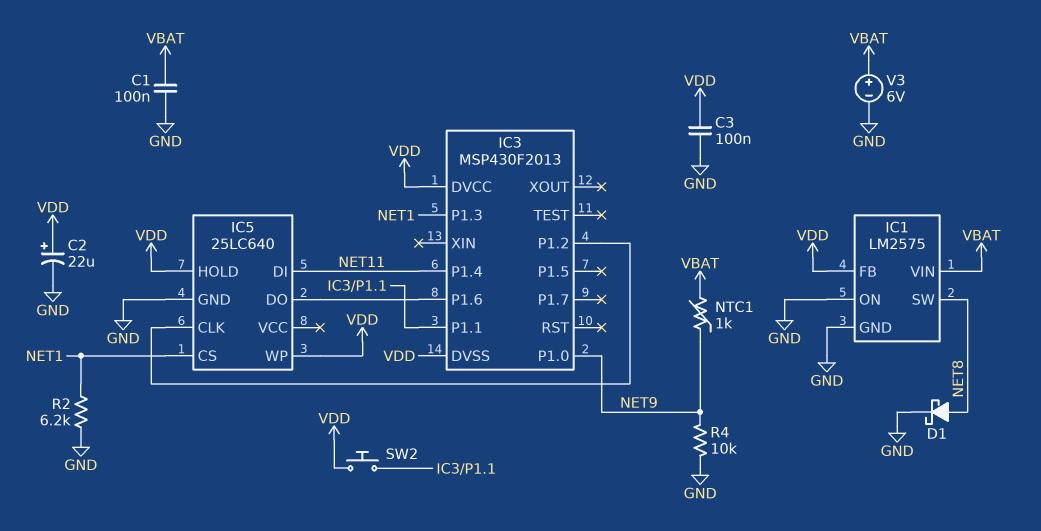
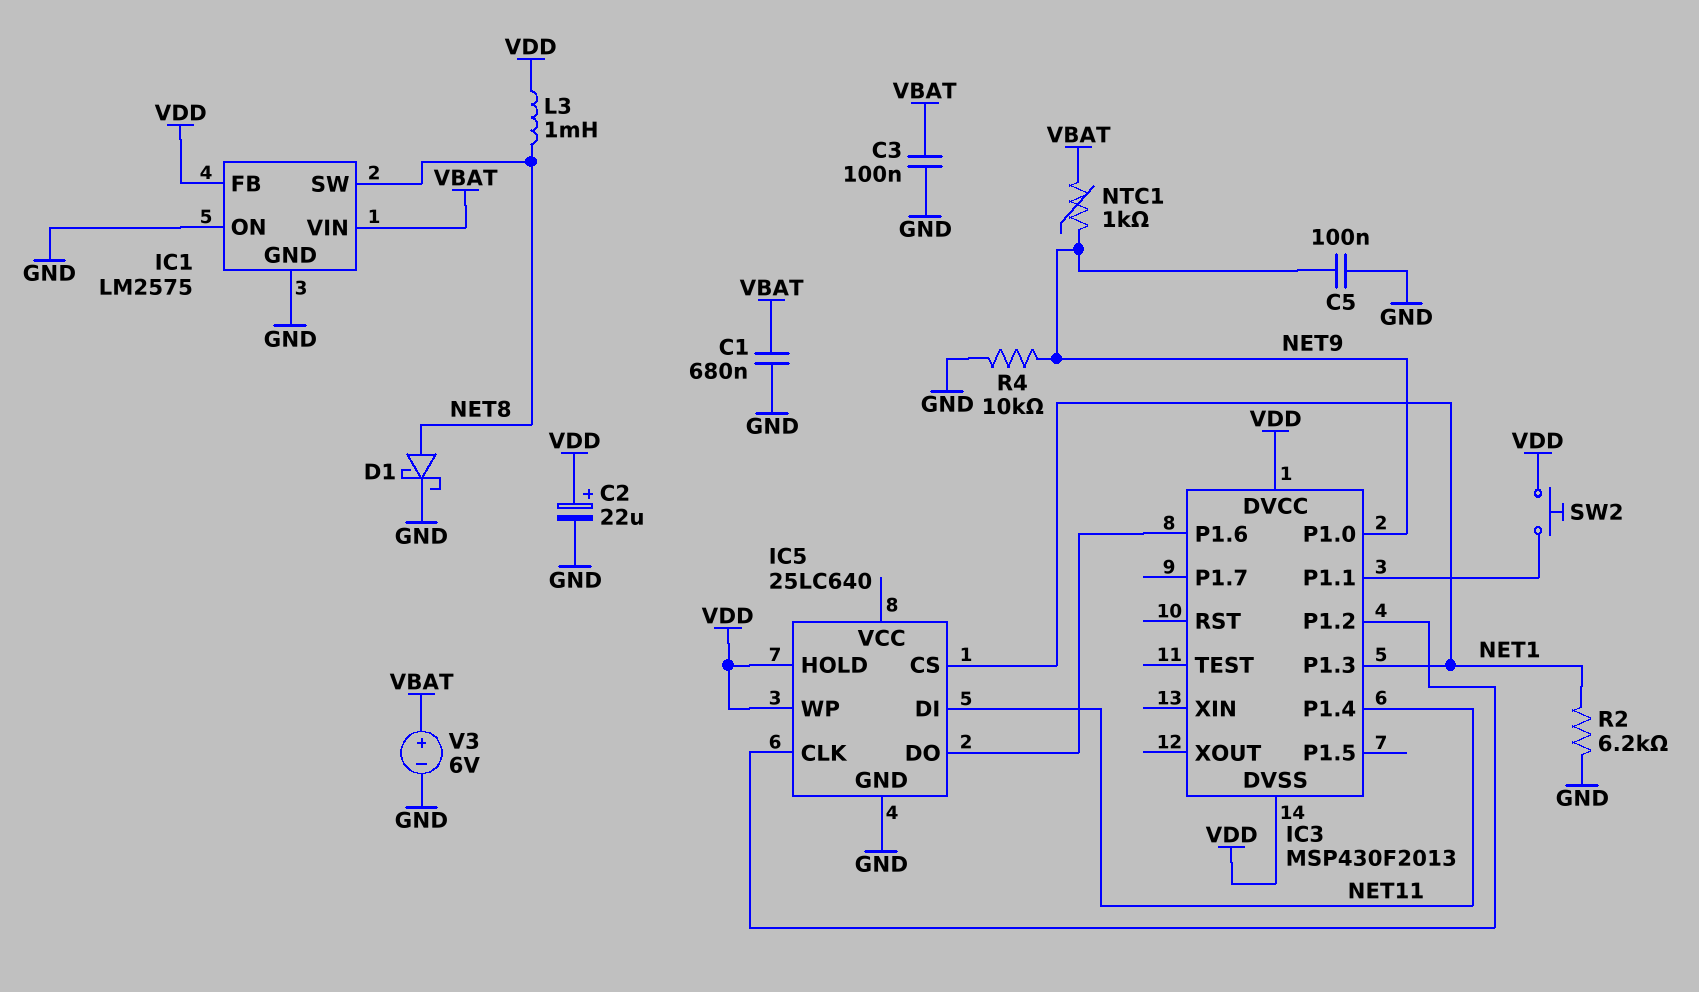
C1: 100nF (GND, VBAT) -> 680nF (GND, VBAT)
C3: 100nF (GND, VDD) -> 100nF (GND, VBAT)
C5: none -> 100nF (GND, NET9)
L3: none -> 1mH (NET8, VDD)

